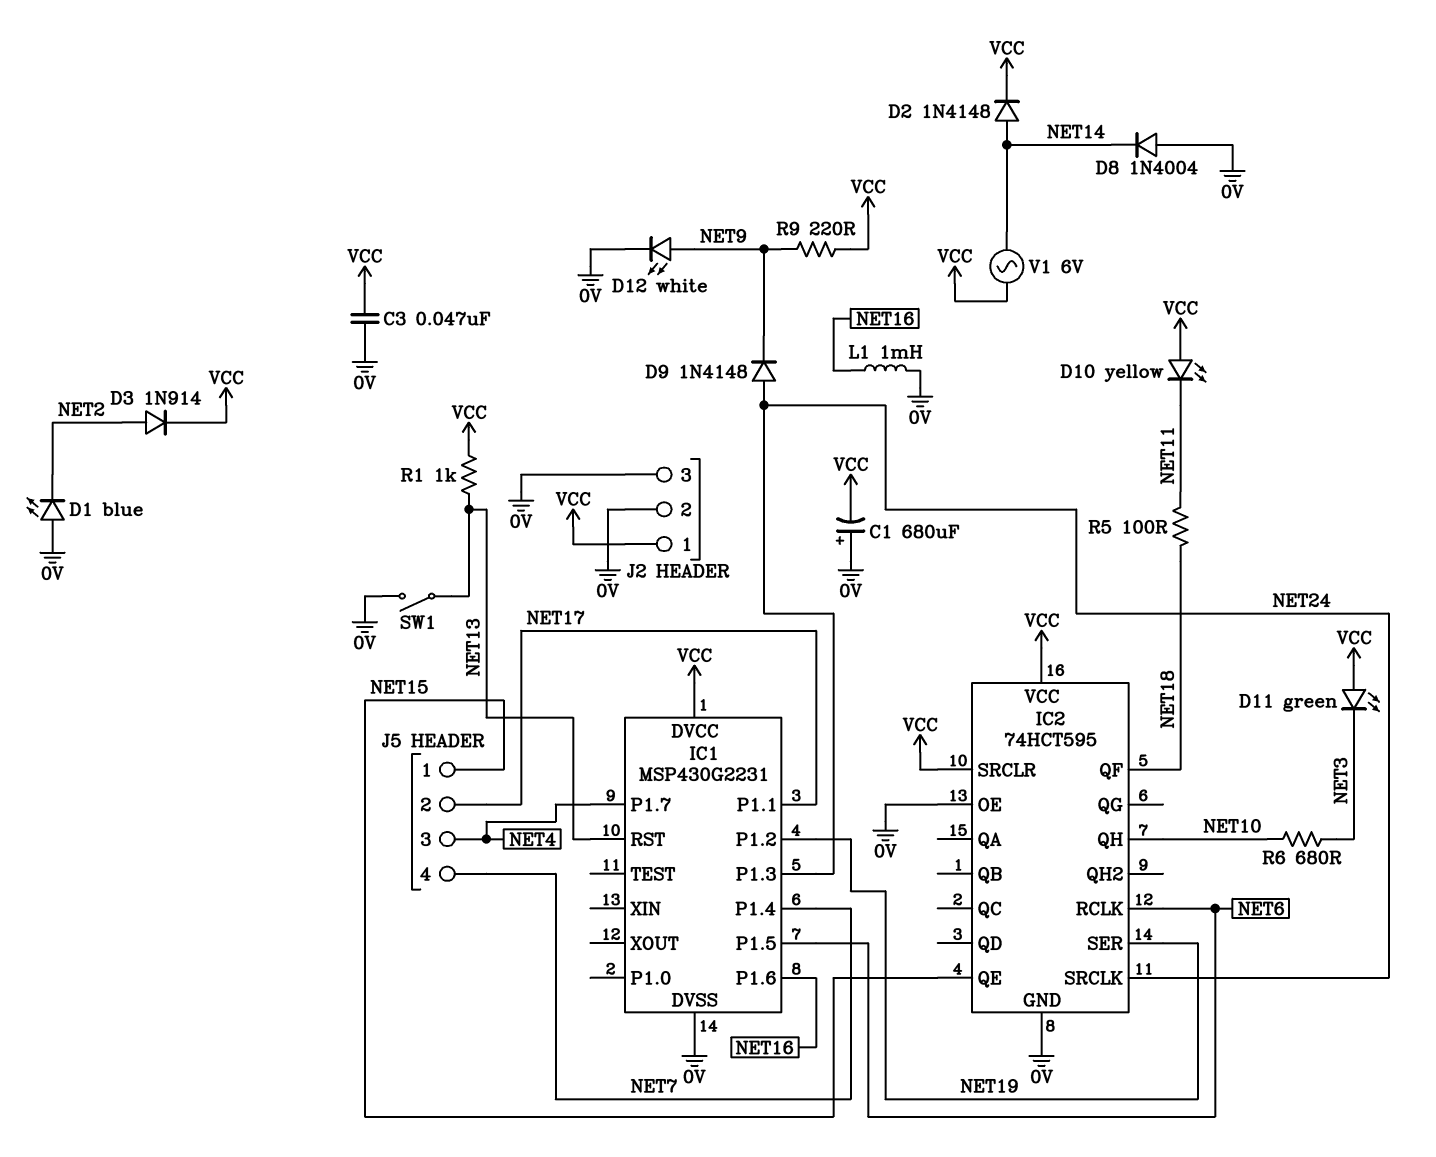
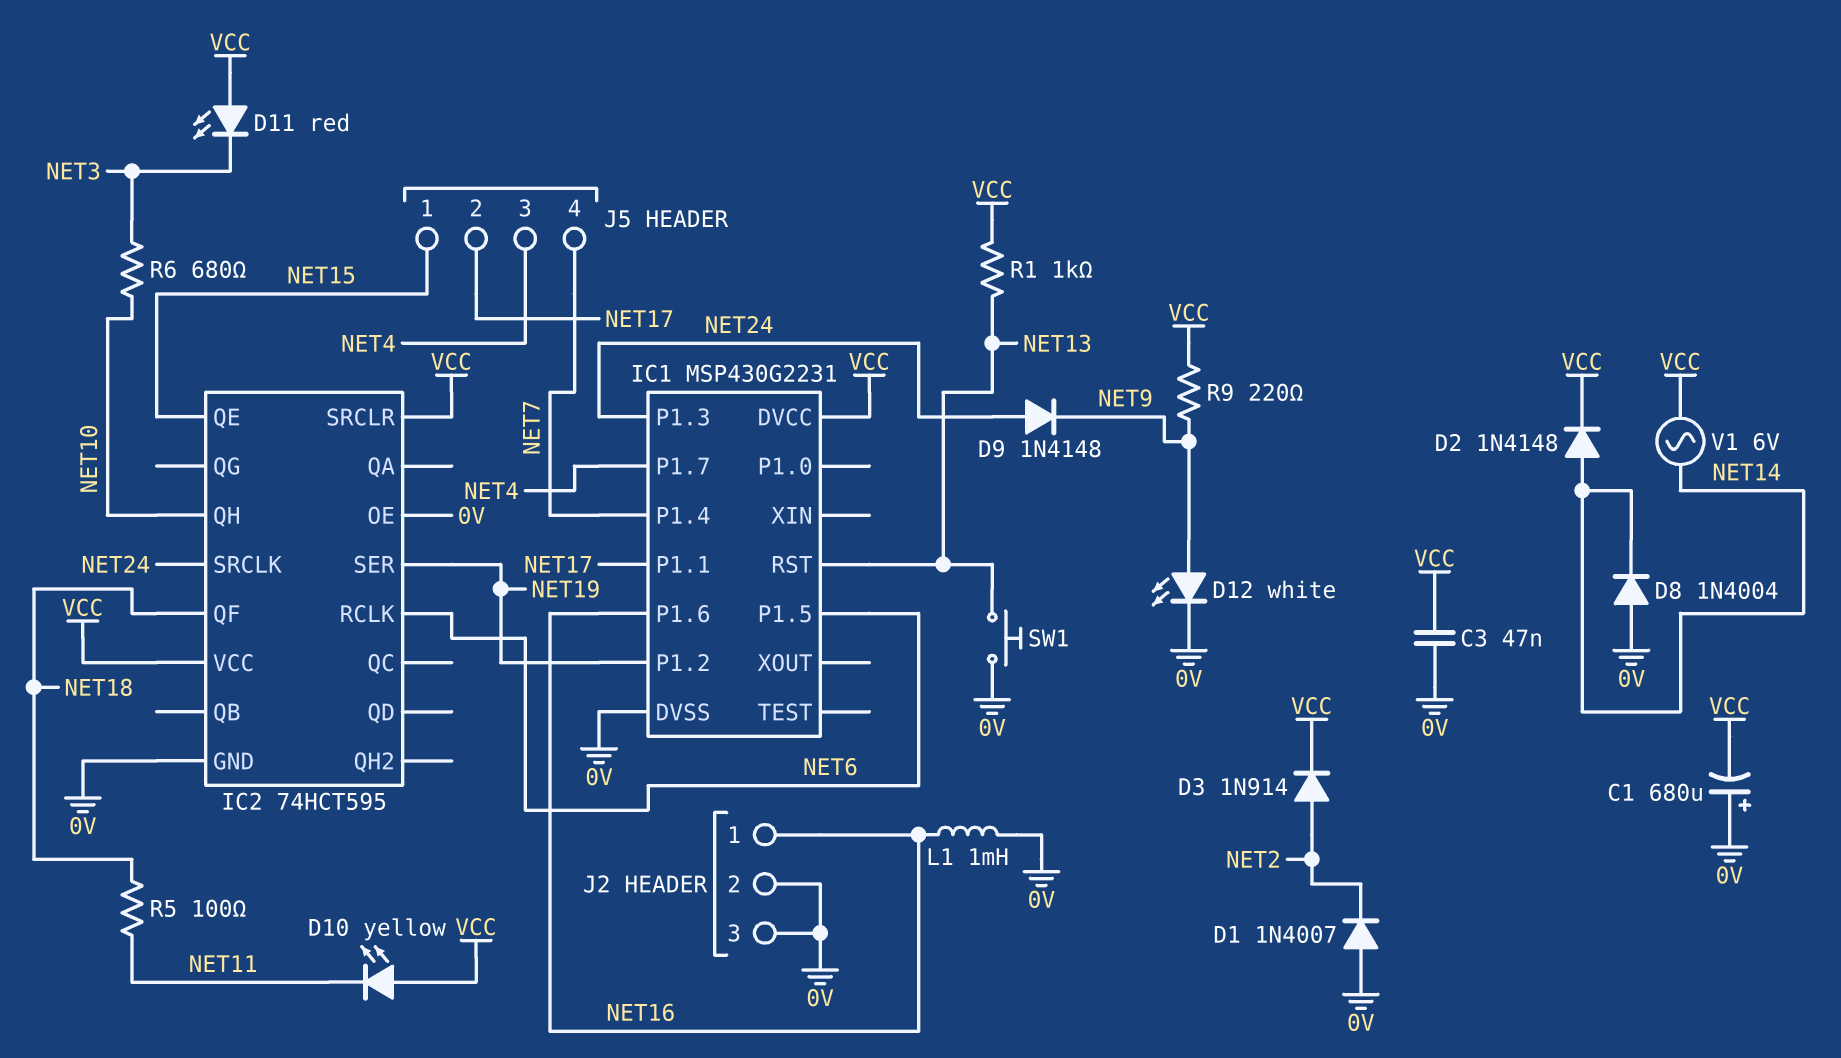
D1: LED blue (A 0V, K NET2) -> diode 1N4007 (A 0V, K NET2)
D11: LED green (A VCC, K NET3) -> LED red (A VCC, K NET3)
J2 pin 1: VCC -> NET16
SW1: switch (0V, NET13) -> button (0V, NET13)

